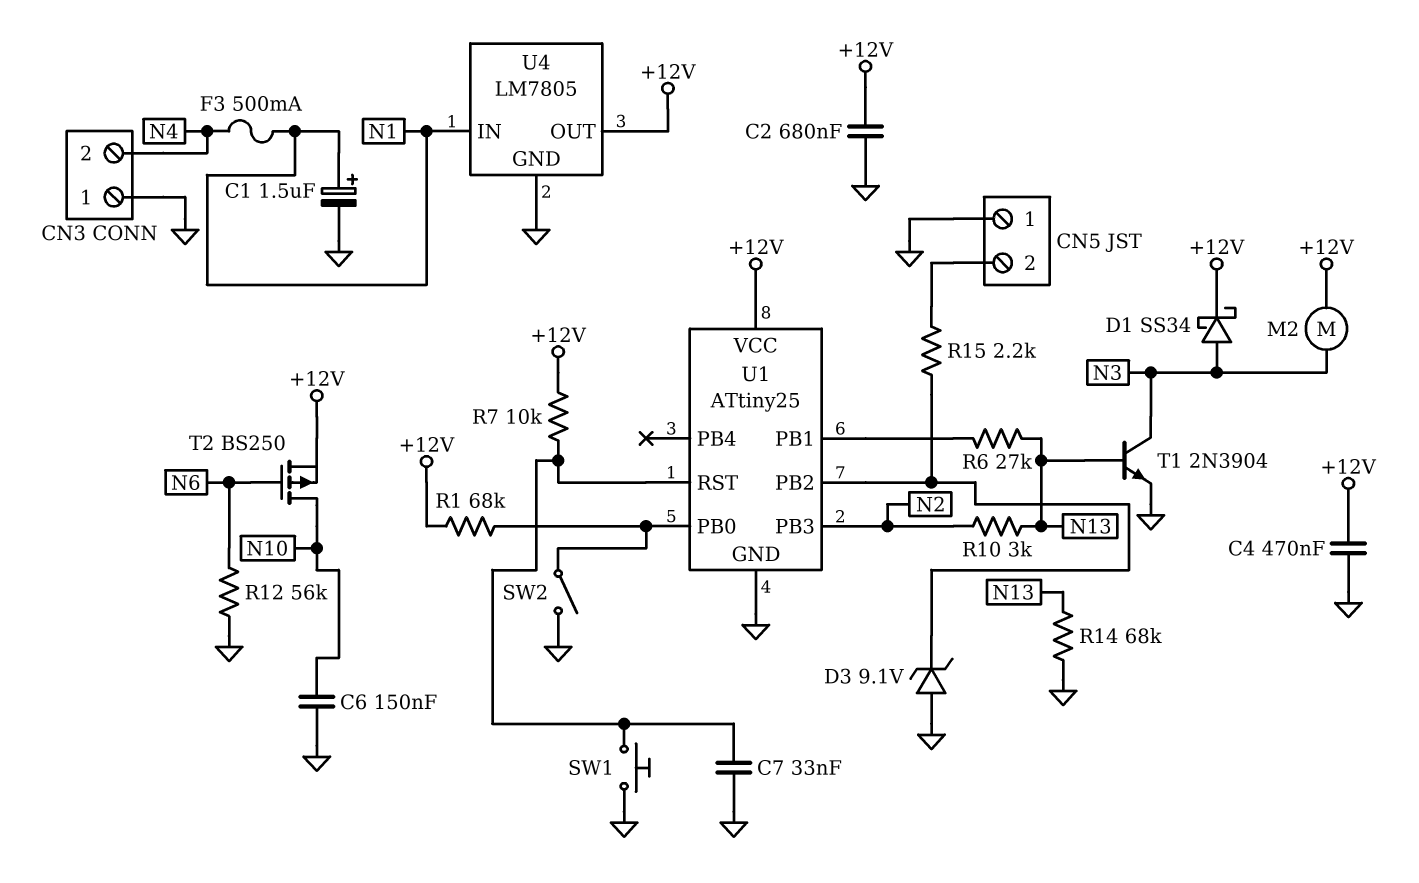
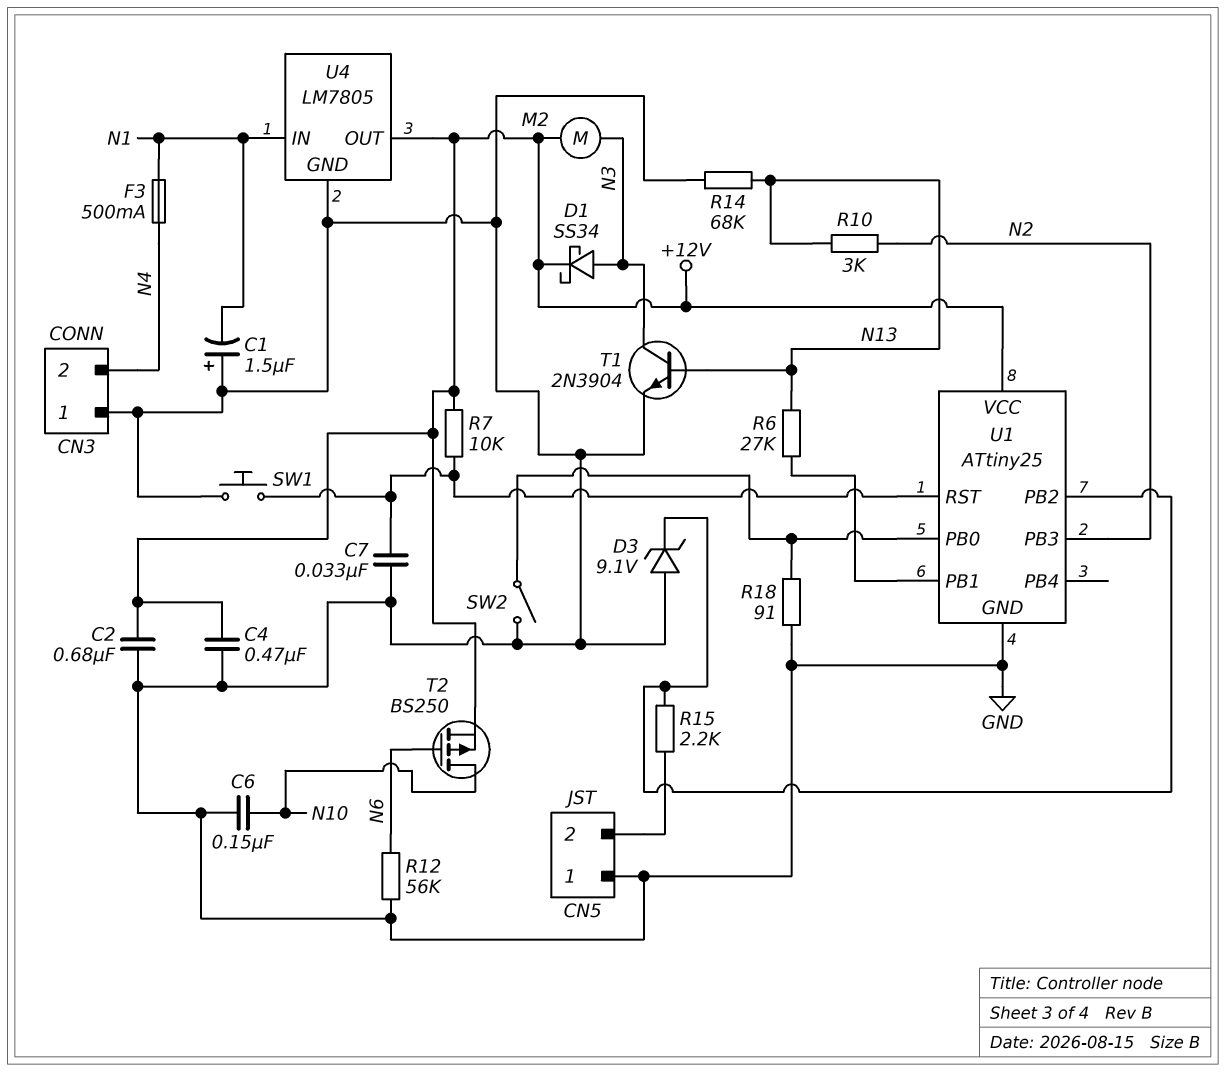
C1: 1.5uF (plus N1, minus GND) -> 1.5uF (plus GND, minus N1)
R1: 68k (+12V, U1/PB0) -> none
R18: none -> 91 (GND, U1/PB0)

